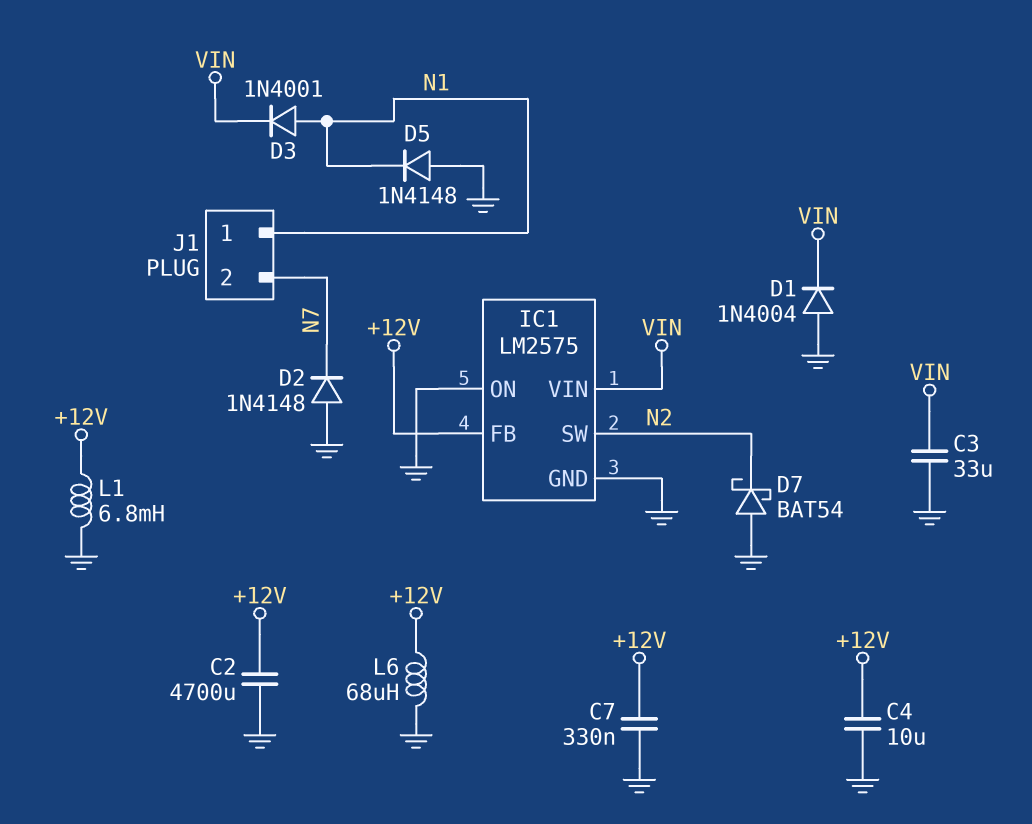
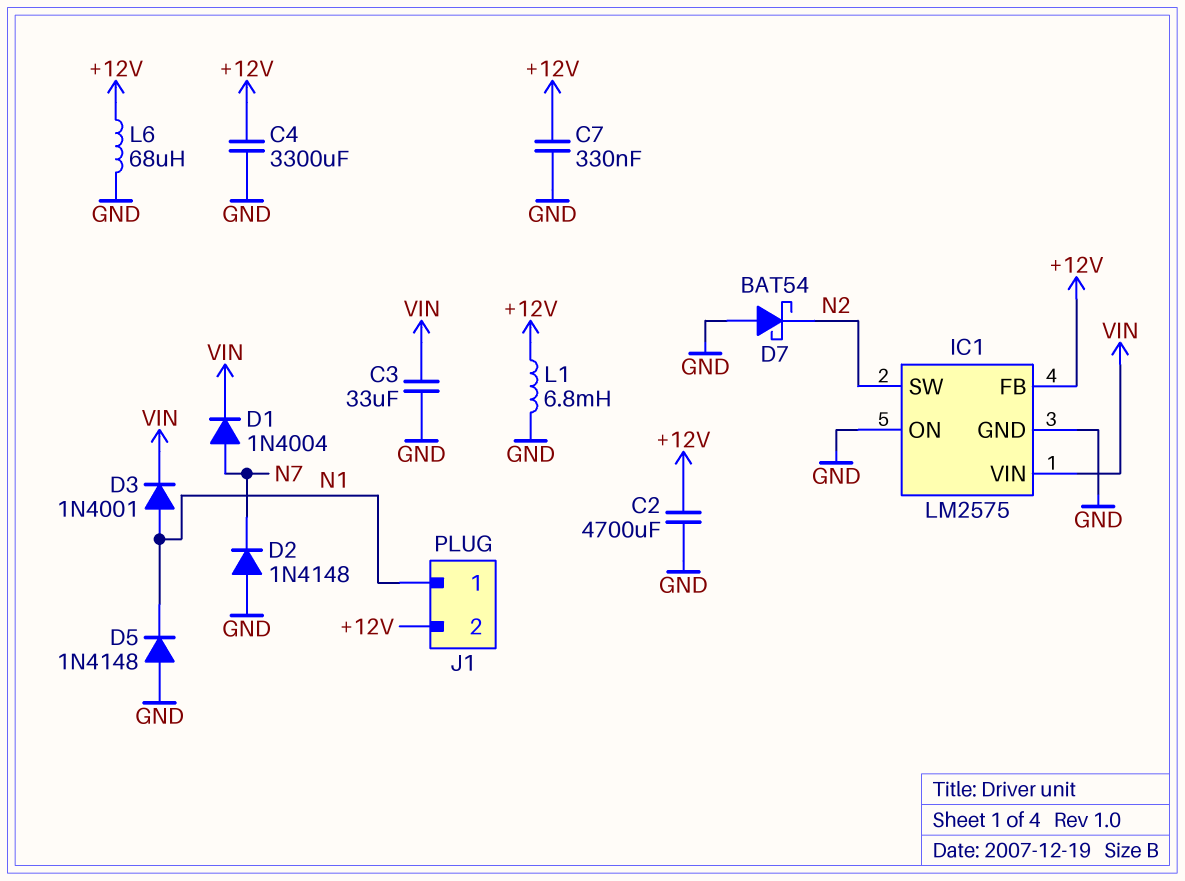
C4: 10uF (+12V, GND) -> 3300uF (+12V, GND)
D1: diode 1N4004 (A GND, K VIN) -> diode 1N4004 (A N7, K VIN)
J1 pin 2: N7 -> +12V

